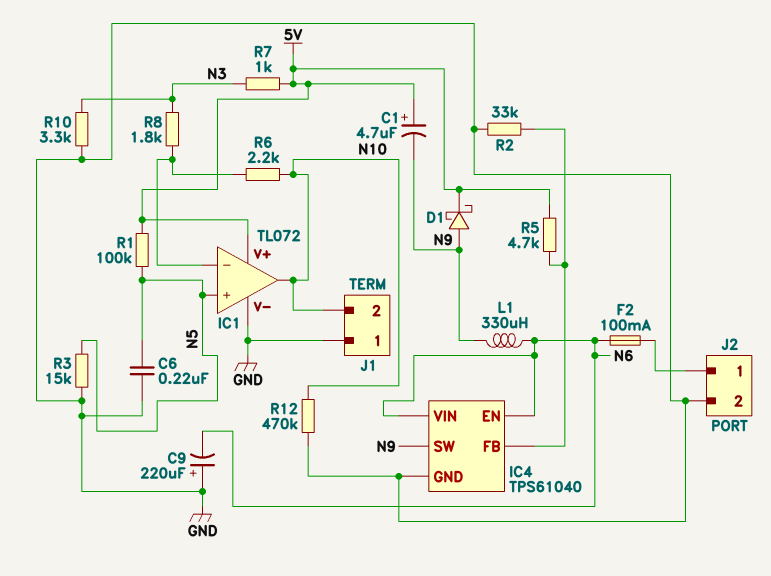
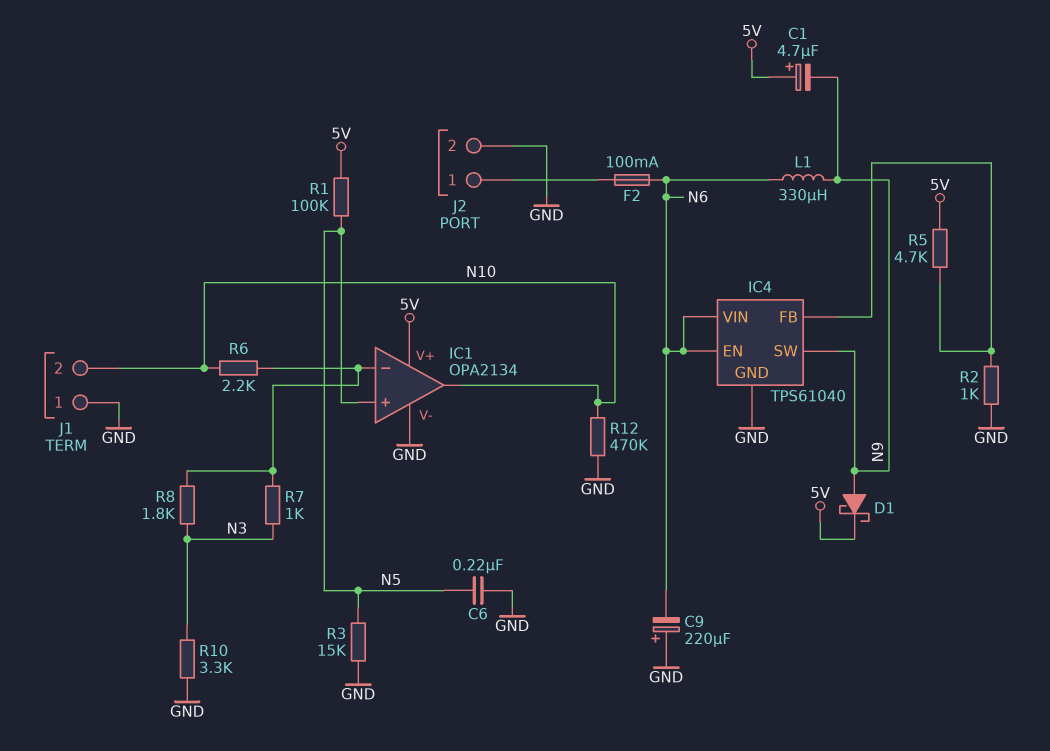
IC1: TL072 -> OPA2134
R2: 33k (GND, IC4/FB) -> 1k (GND, IC4/FB)
R7: 1k (5V, N3) -> 1k (IC1/in-, N3)

